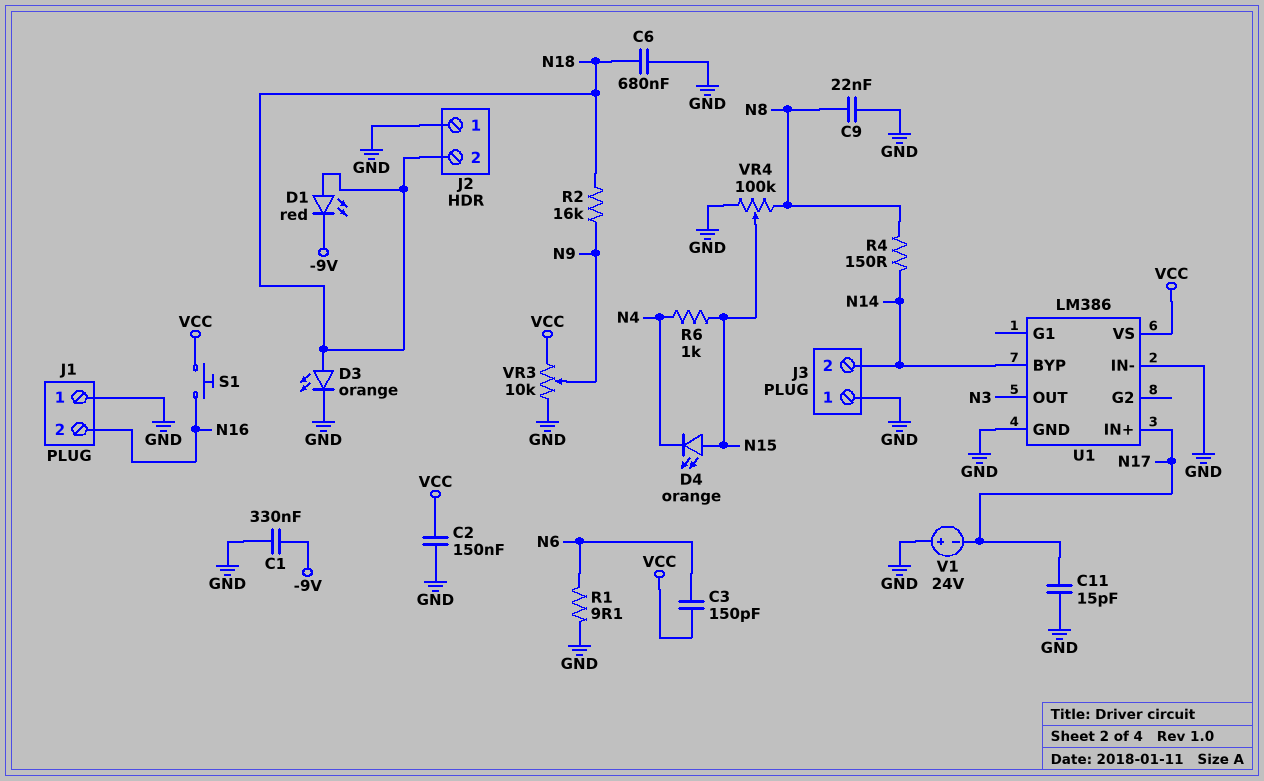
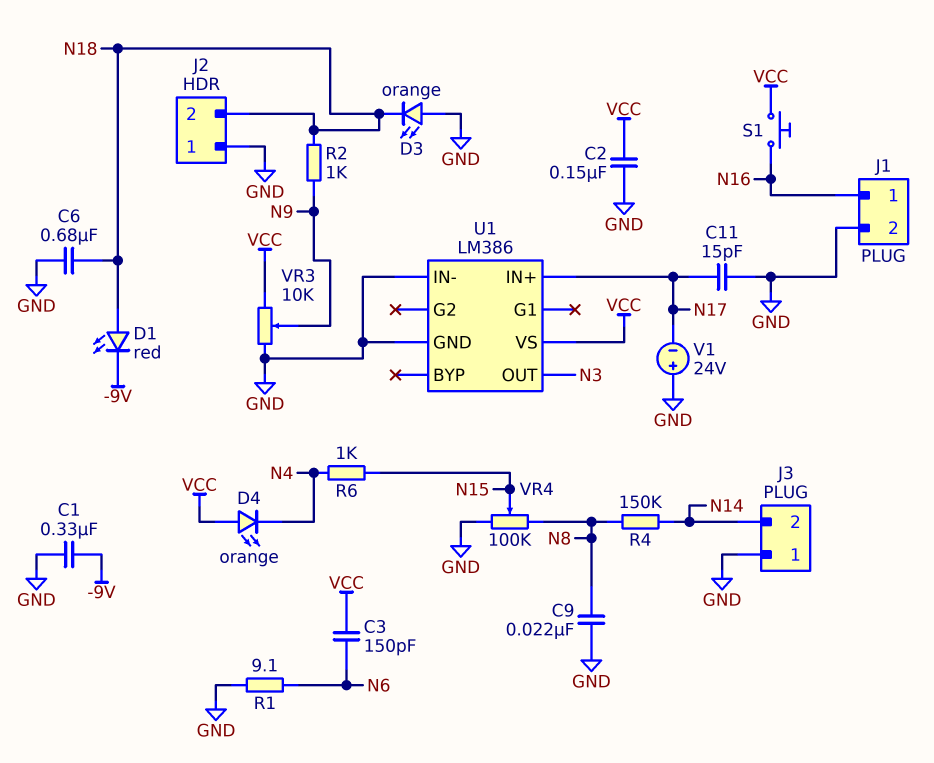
D3: LED orange (A N18, K GND) -> LED orange (A GND, K N18)
D4: LED orange (A N15, K N4) -> LED orange (A VCC, K N4)
J1 pin 1: GND -> N16
J1 pin 2: N16 -> GND
R2: 16k (N9, N18) -> 1k (N9, N18)
R4: 150 (N8, N14) -> 150k (N8, N14)
U1 pin BYP: N14 -> none

